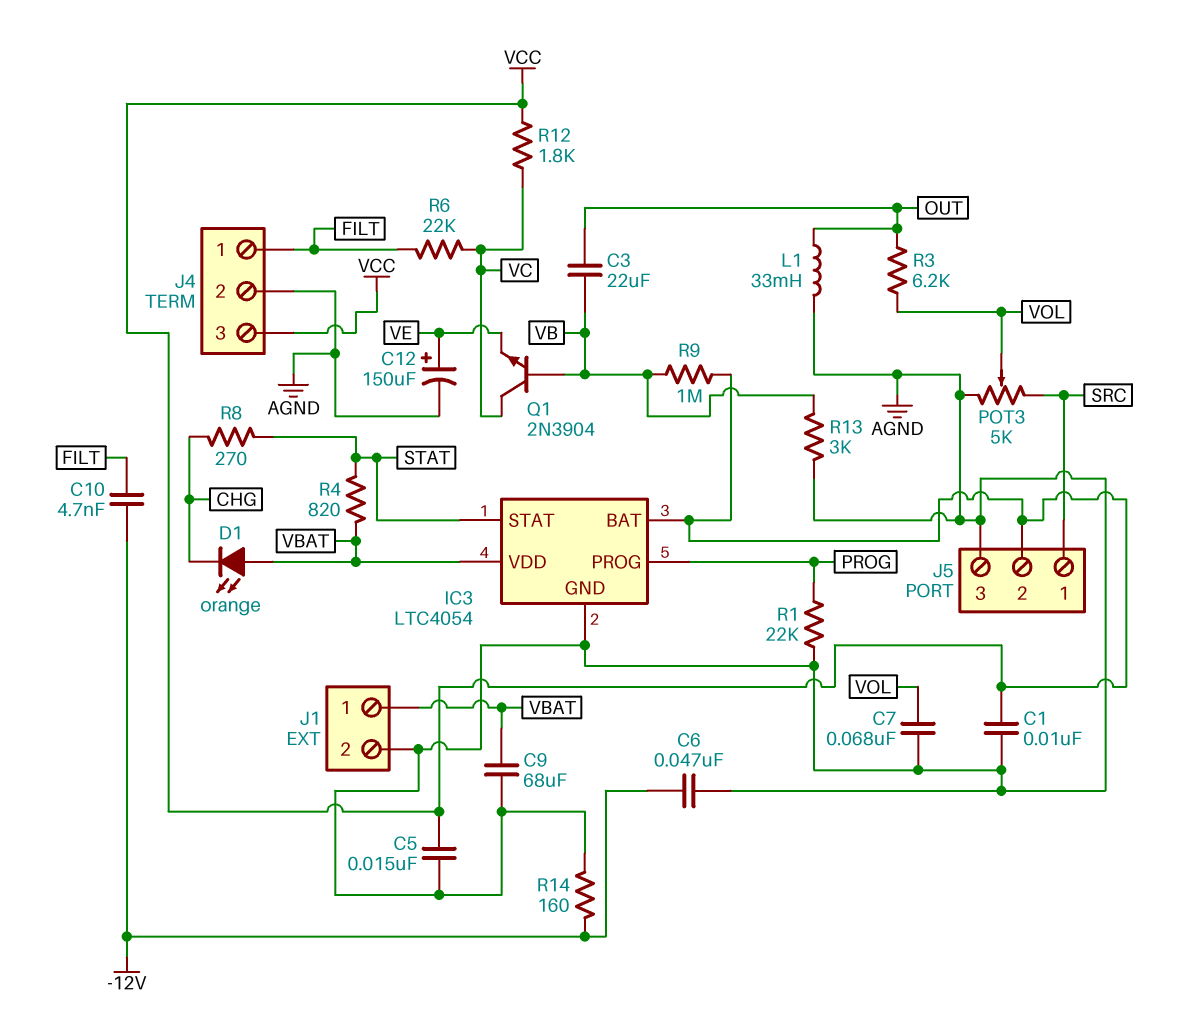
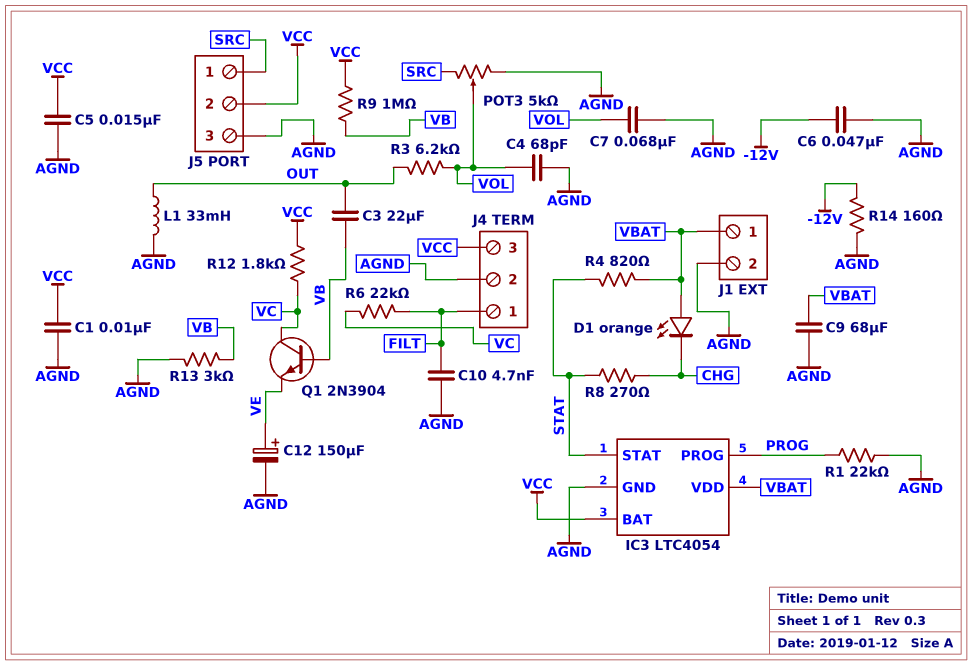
C4: none -> 68pF (AGND, VOL)
C10: 4.7nF (-12V, FILT) -> 4.7nF (AGND, FILT)

